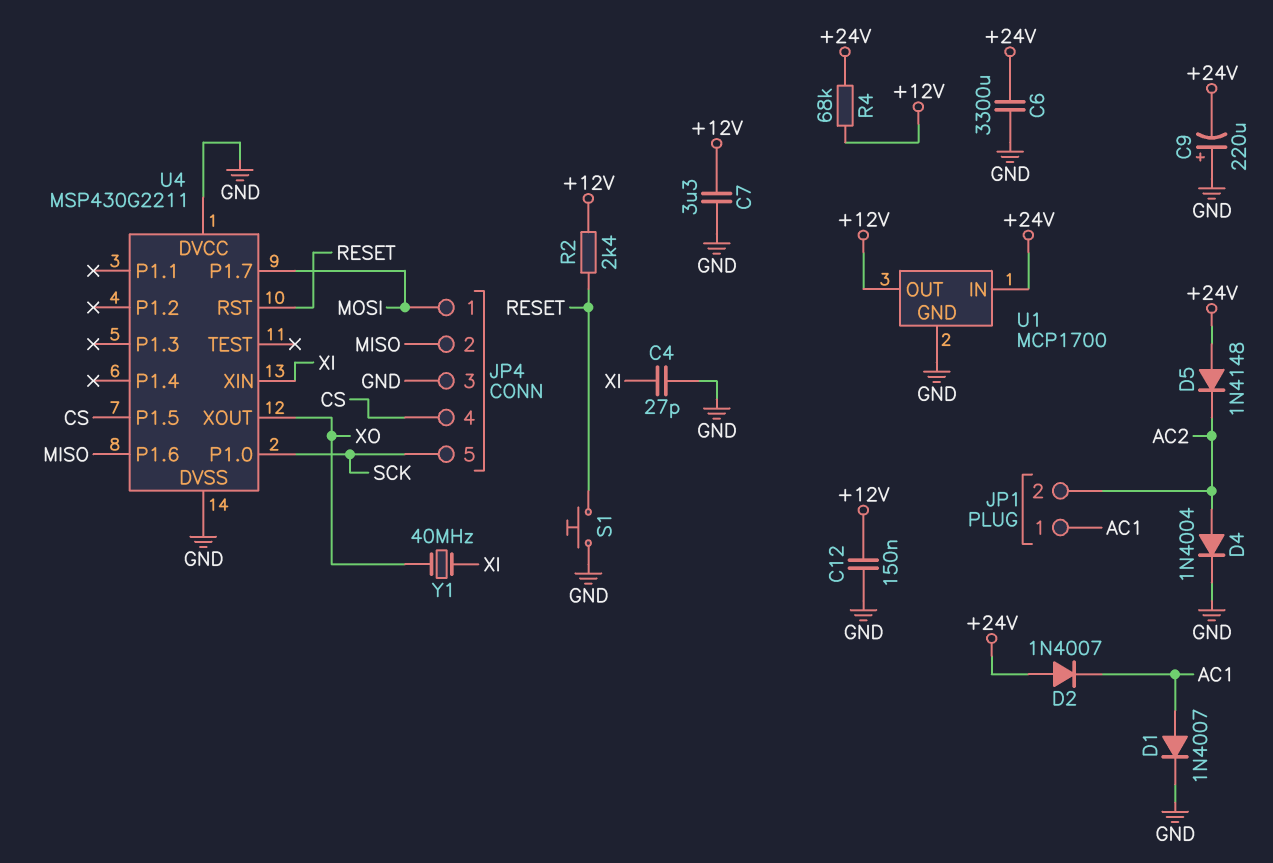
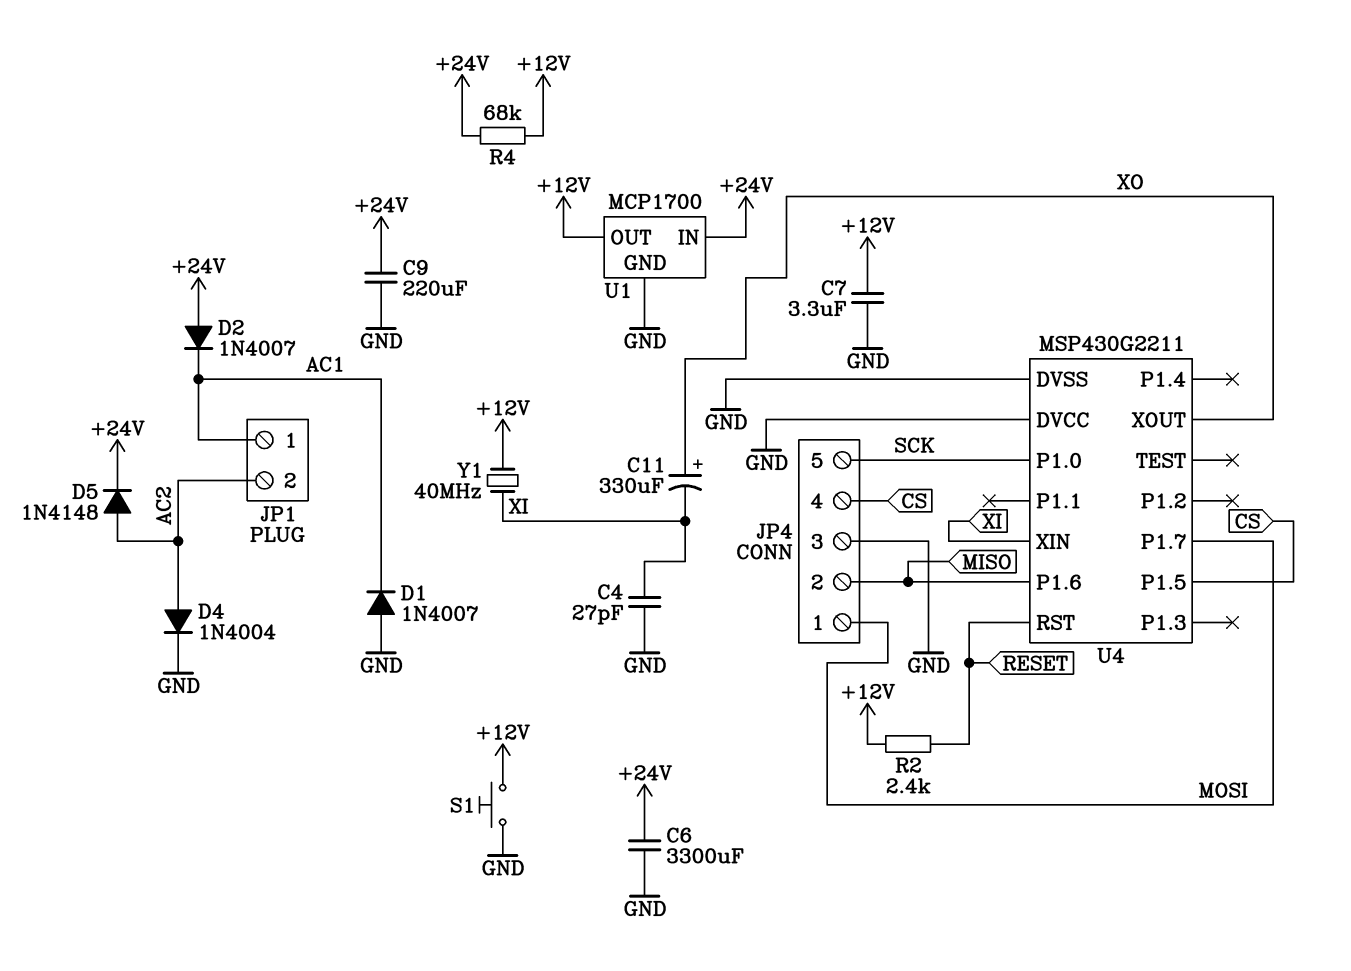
C9: 220uF (plus GND, minus +24V) -> 220uF (+24V, GND)
C11: none -> 330uF (plus XO, minus XI)
C12: 150nF (+12V, GND) -> none
D1: diode 1N4007 (A AC1, K GND) -> diode 1N4007 (A GND, K AC1)
D5: diode 1N4148 (A +24V, K AC2) -> diode 1N4148 (A AC2, K +24V)
S1: button (GND, RESET) -> button (+12V, GND)
Y1: 40MHz (XI, XO) -> 40MHz (+12V, XI)

